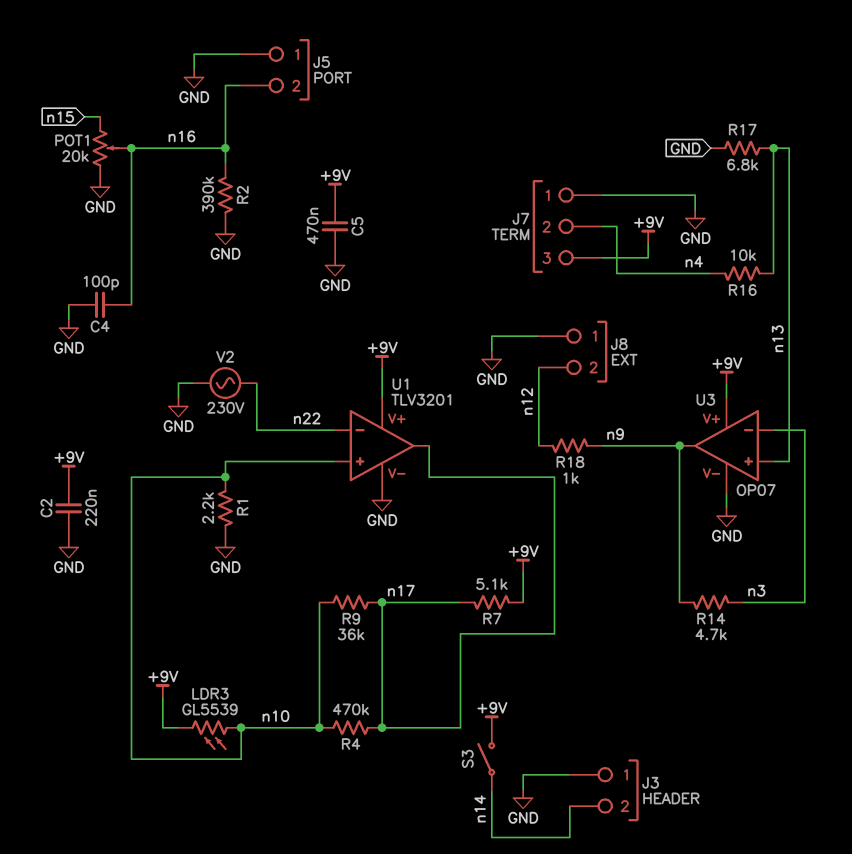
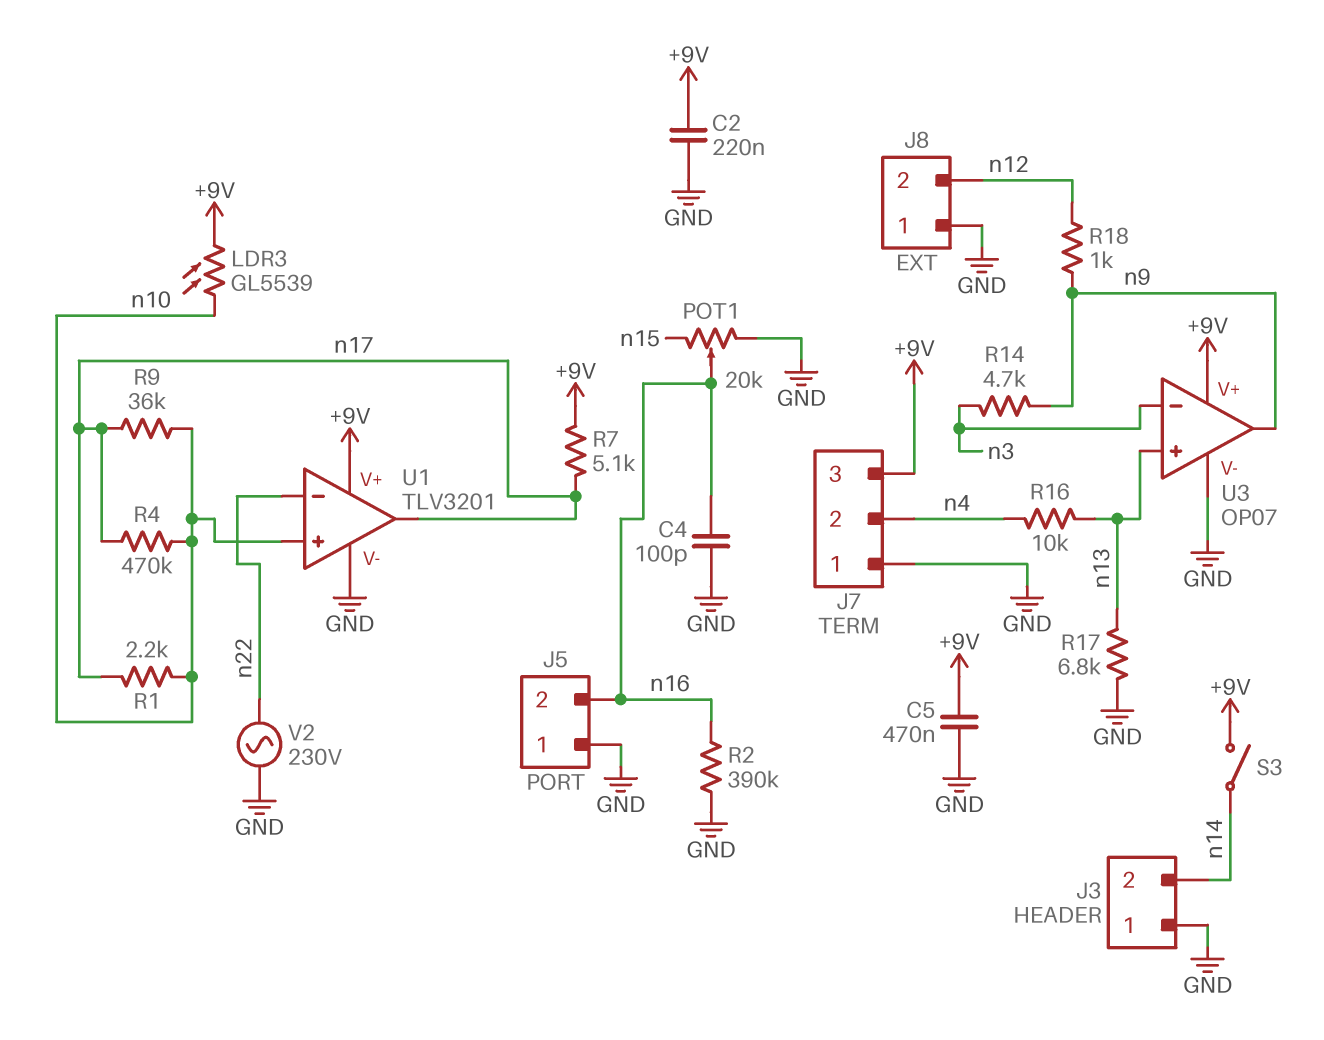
R1: 2.2k (GND, n10) -> 2.2k (n10, n17)

